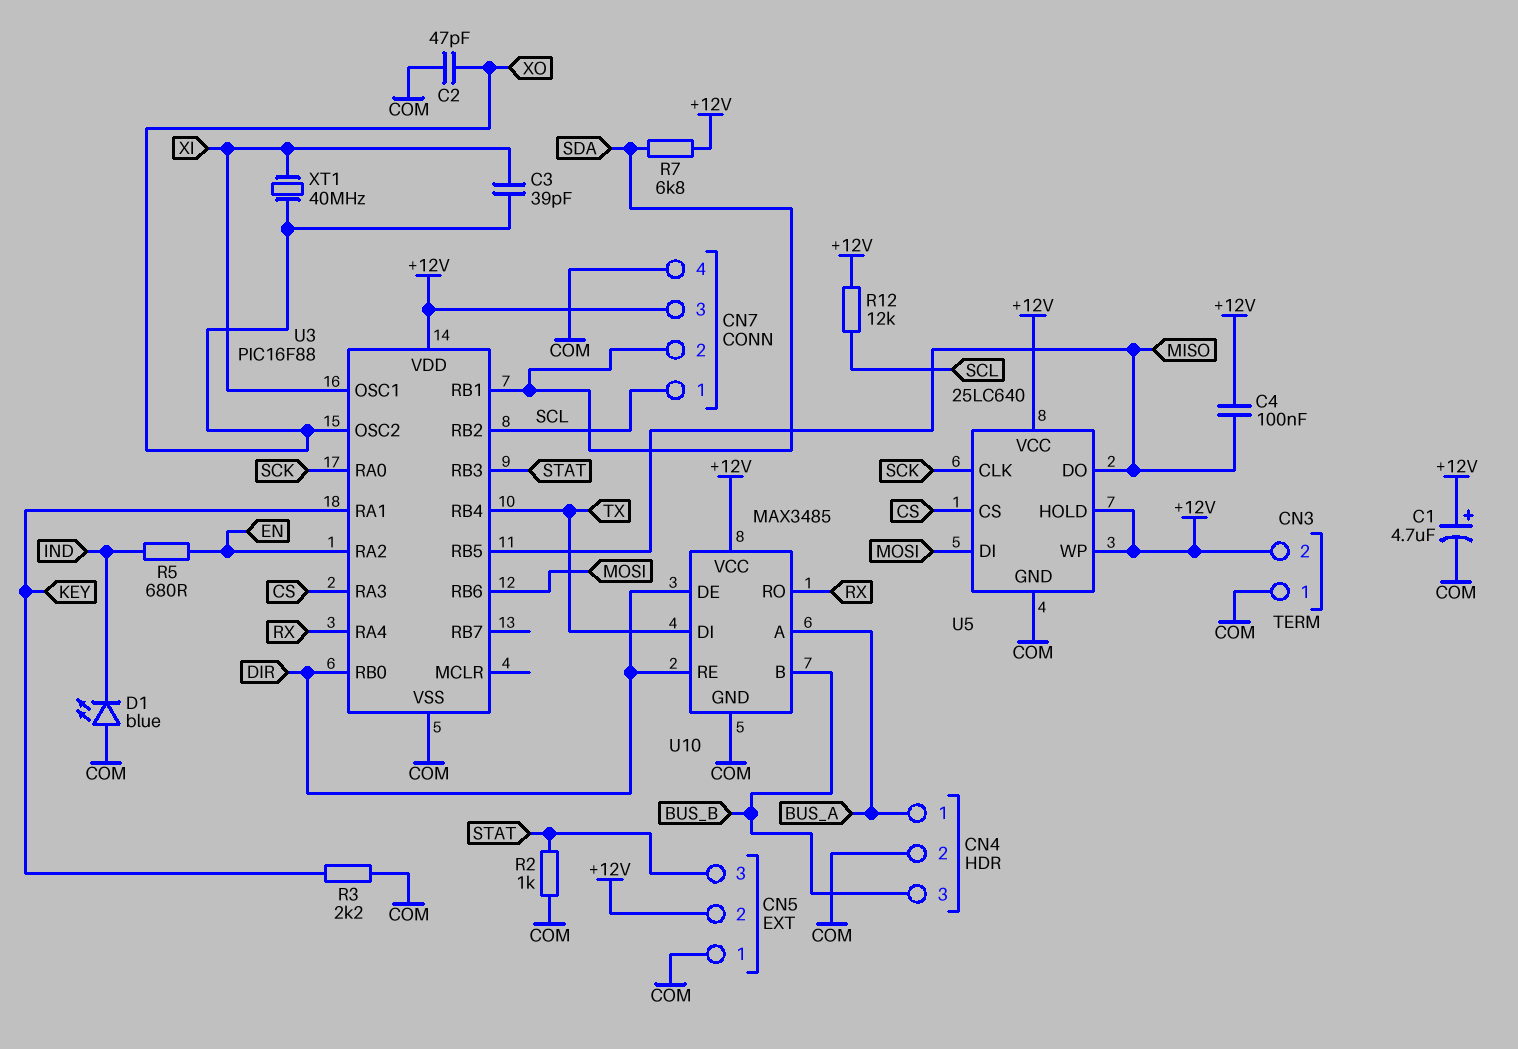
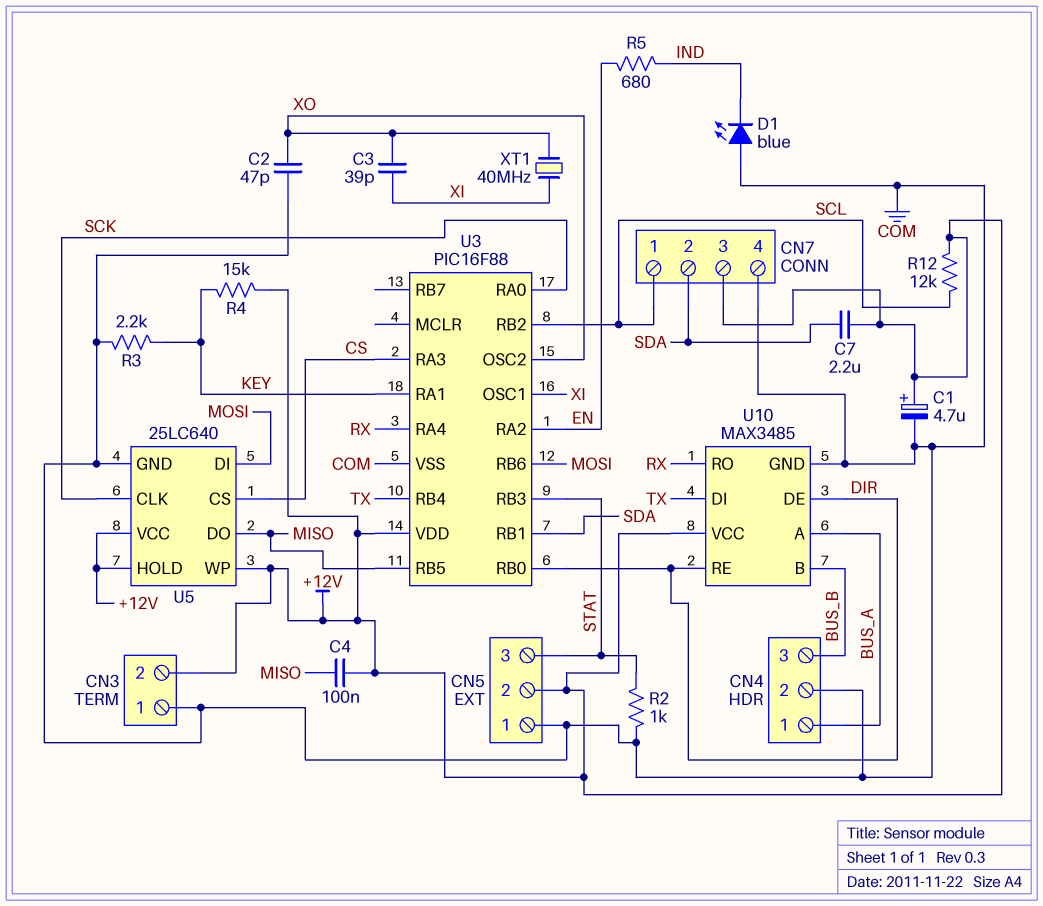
C7: none -> 2.2uF (+12V, SDA)
R4: none -> 15k (+12V, KEY)
R7: 6.8k (+12V, SDA) -> none

